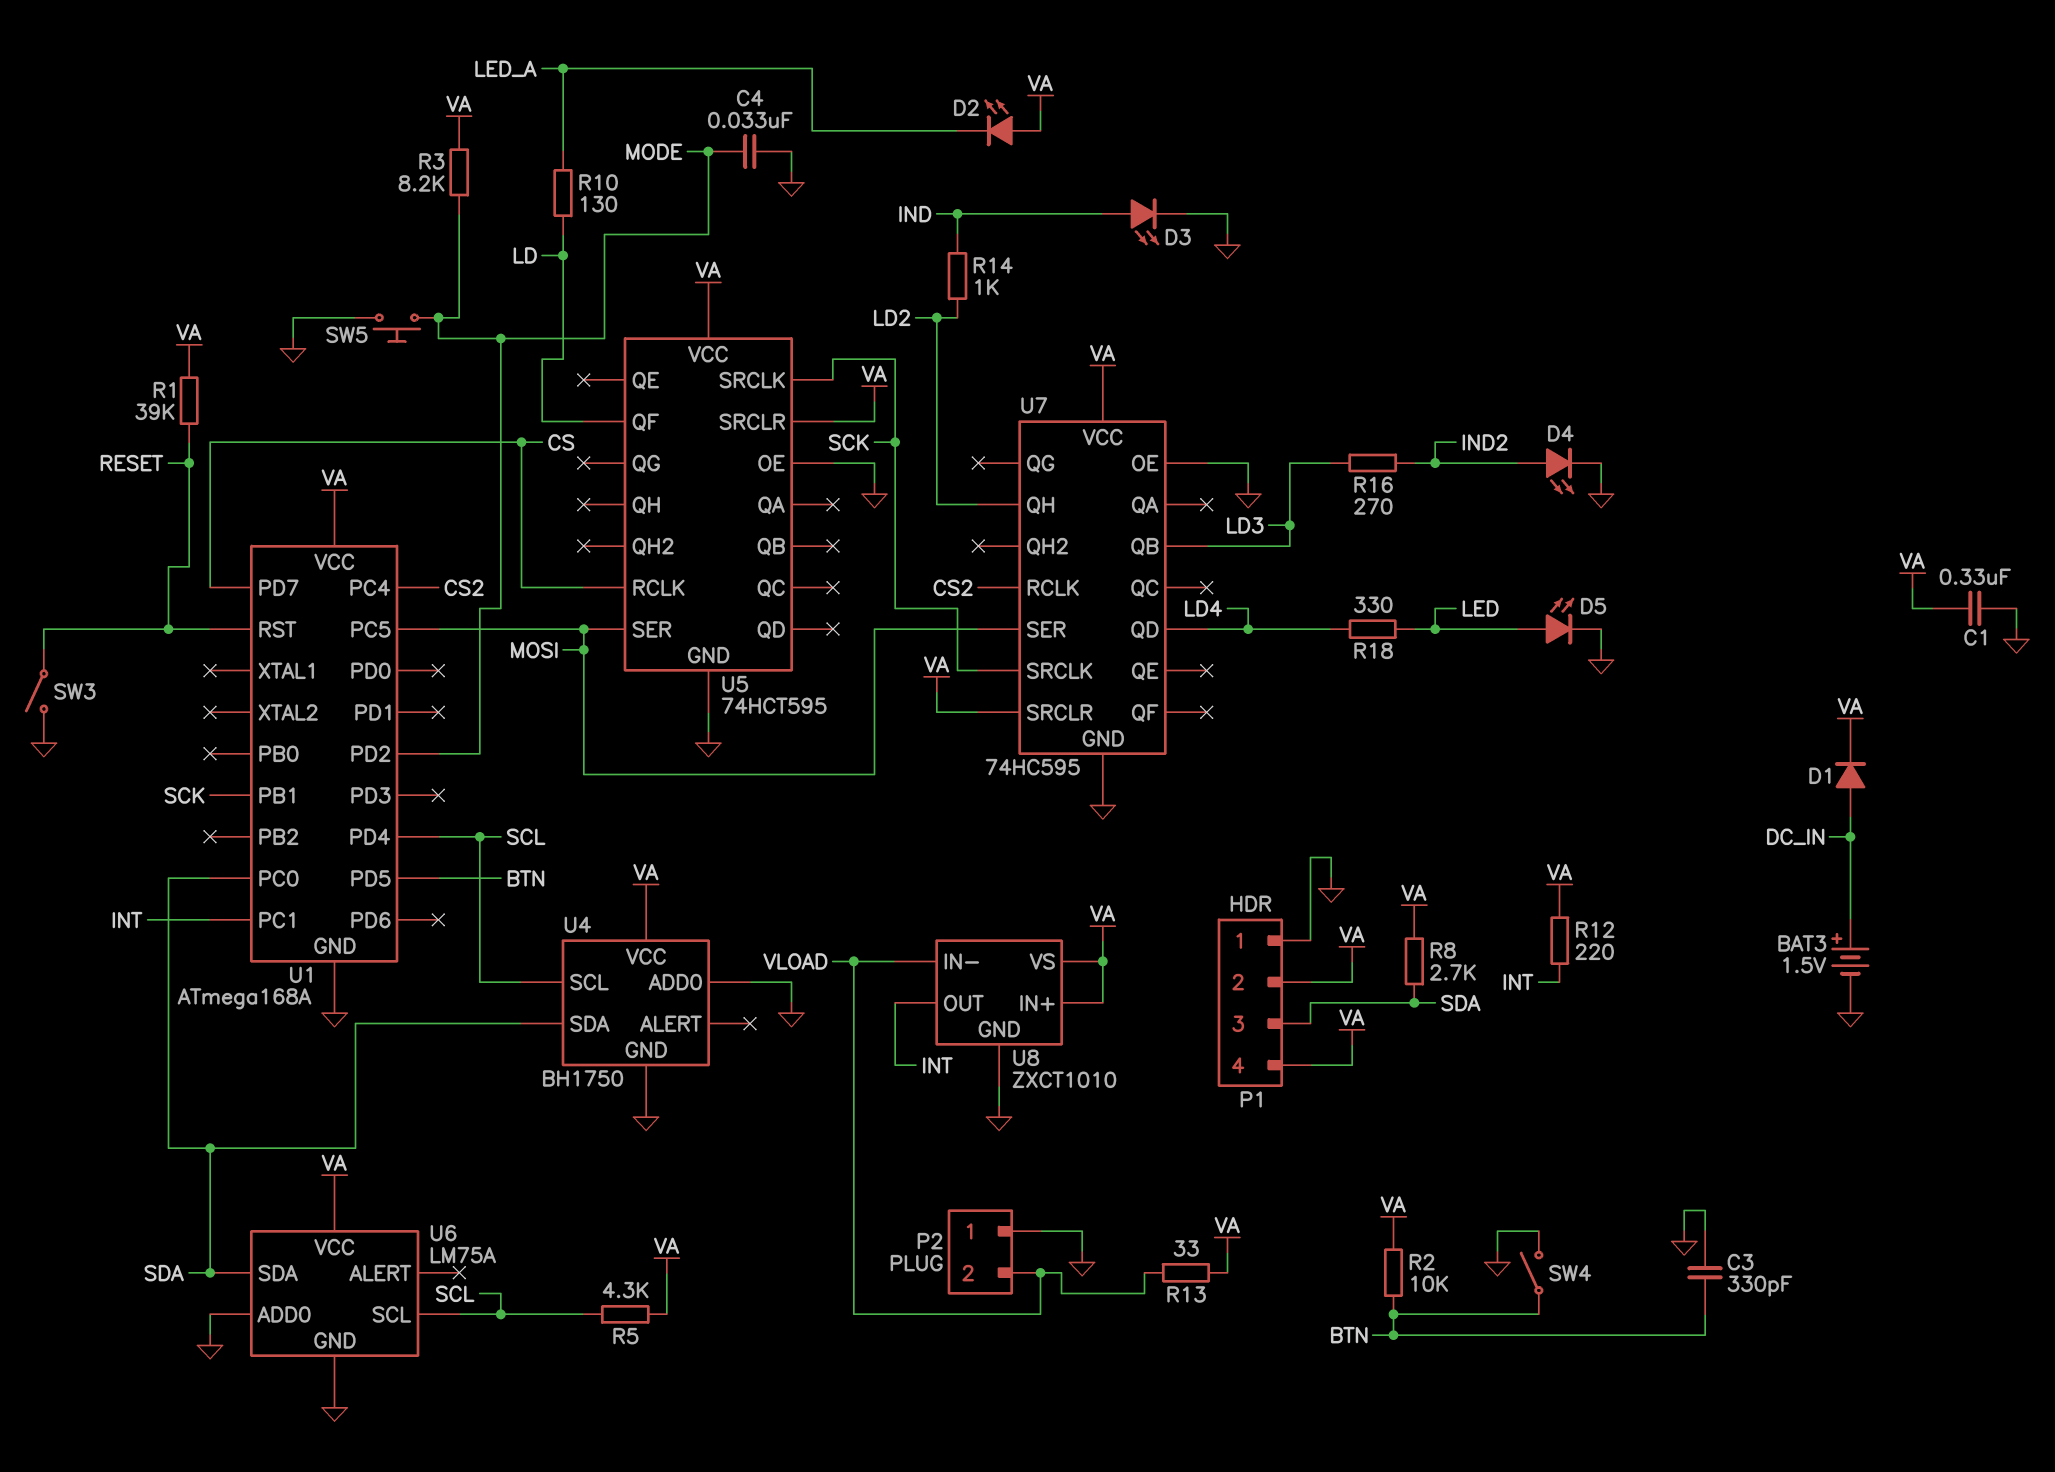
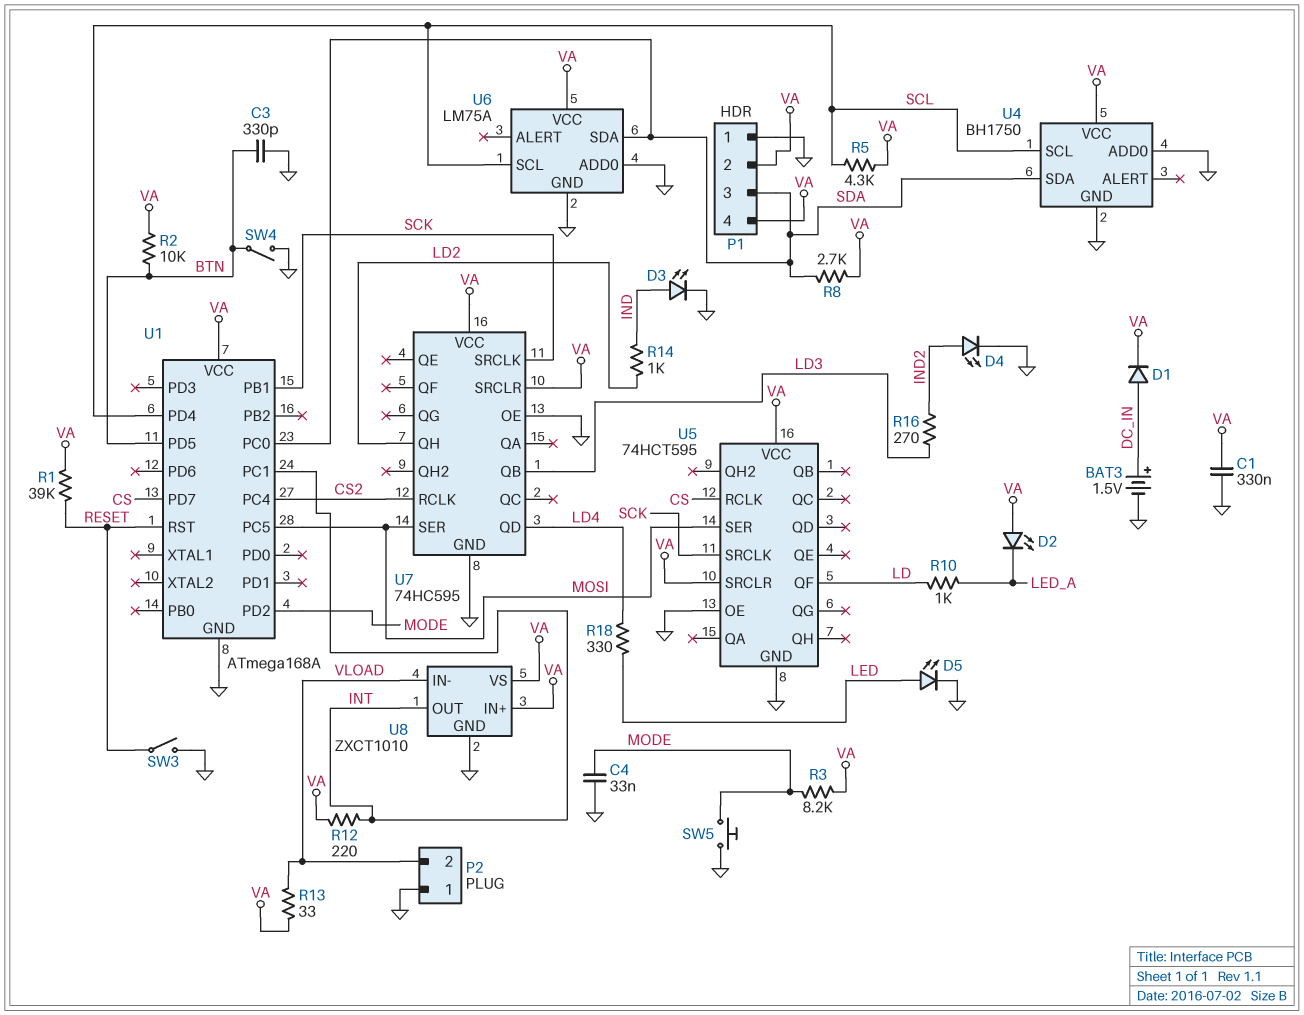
R10: 130 (LD, LED_A) -> 1k (LD, LED_A)

